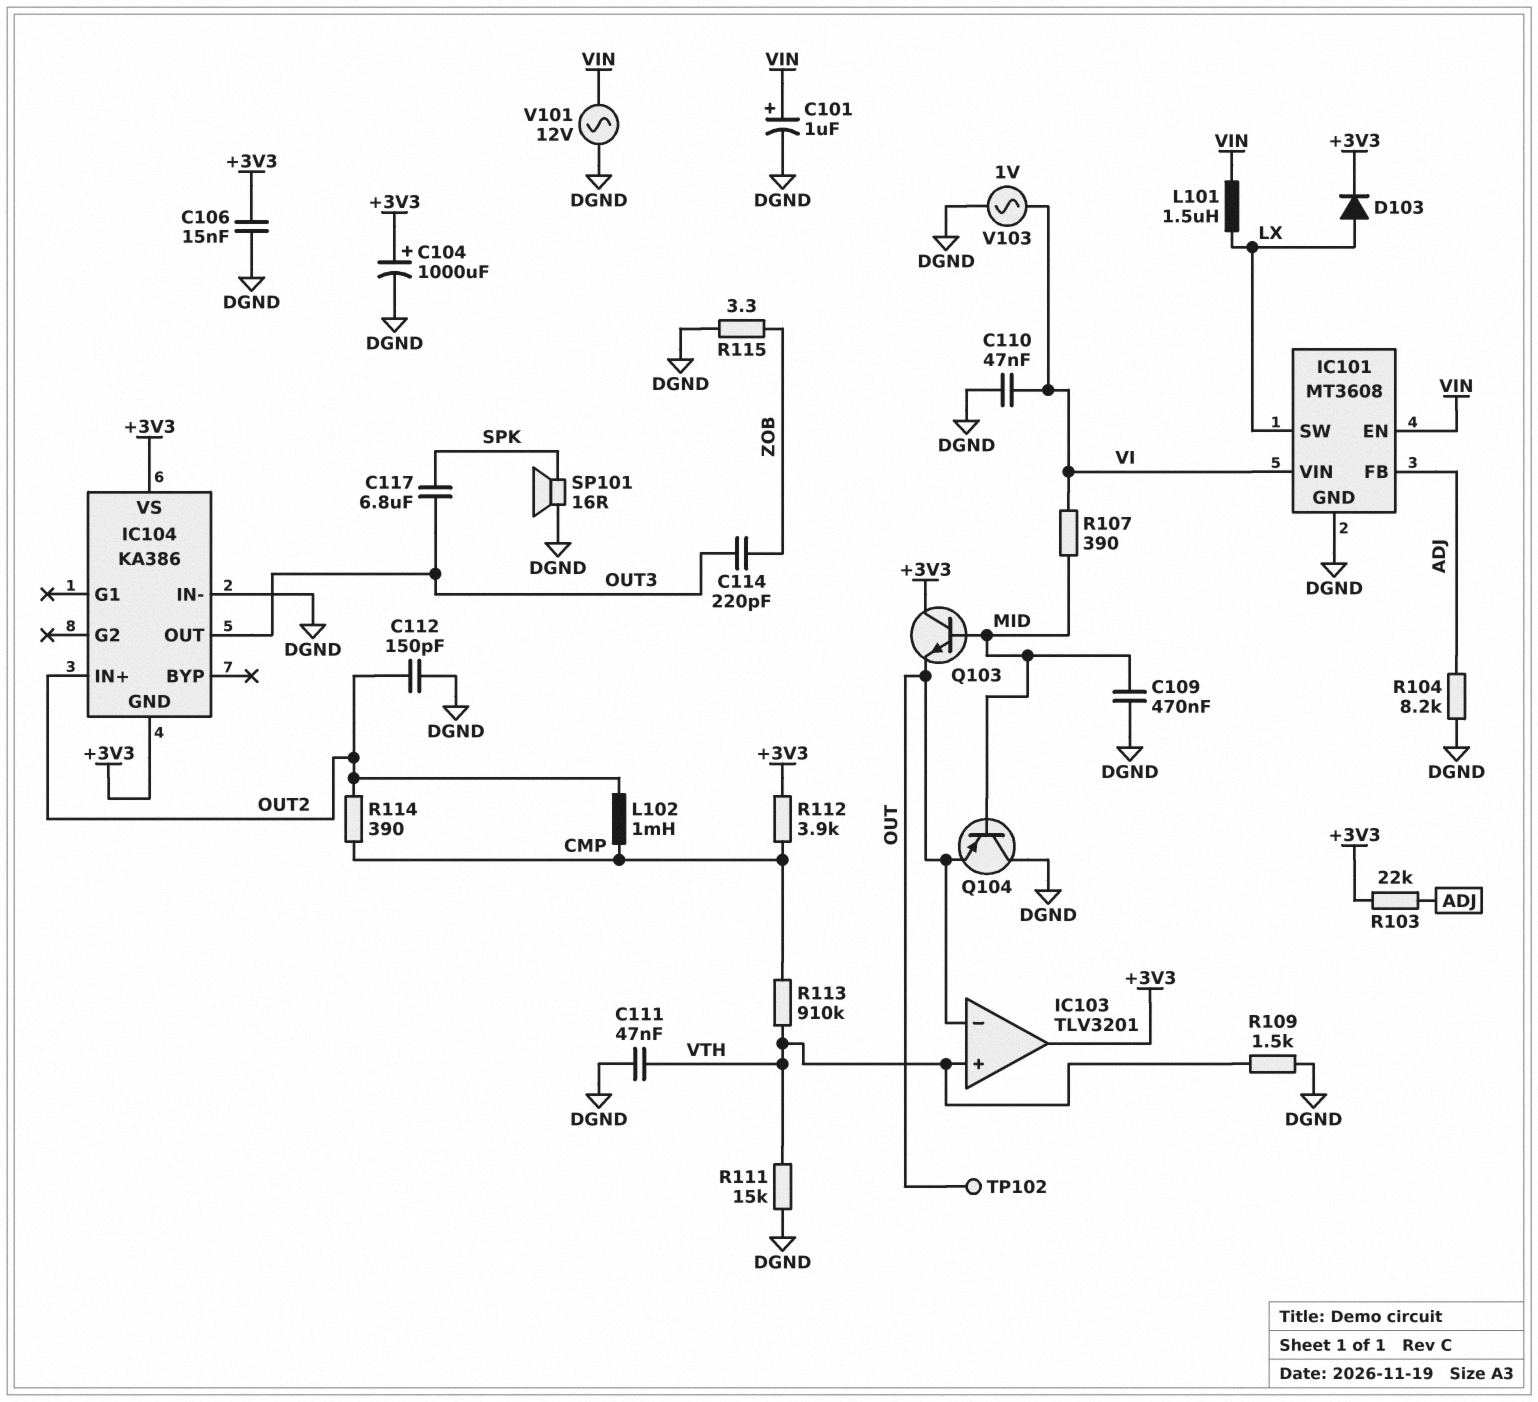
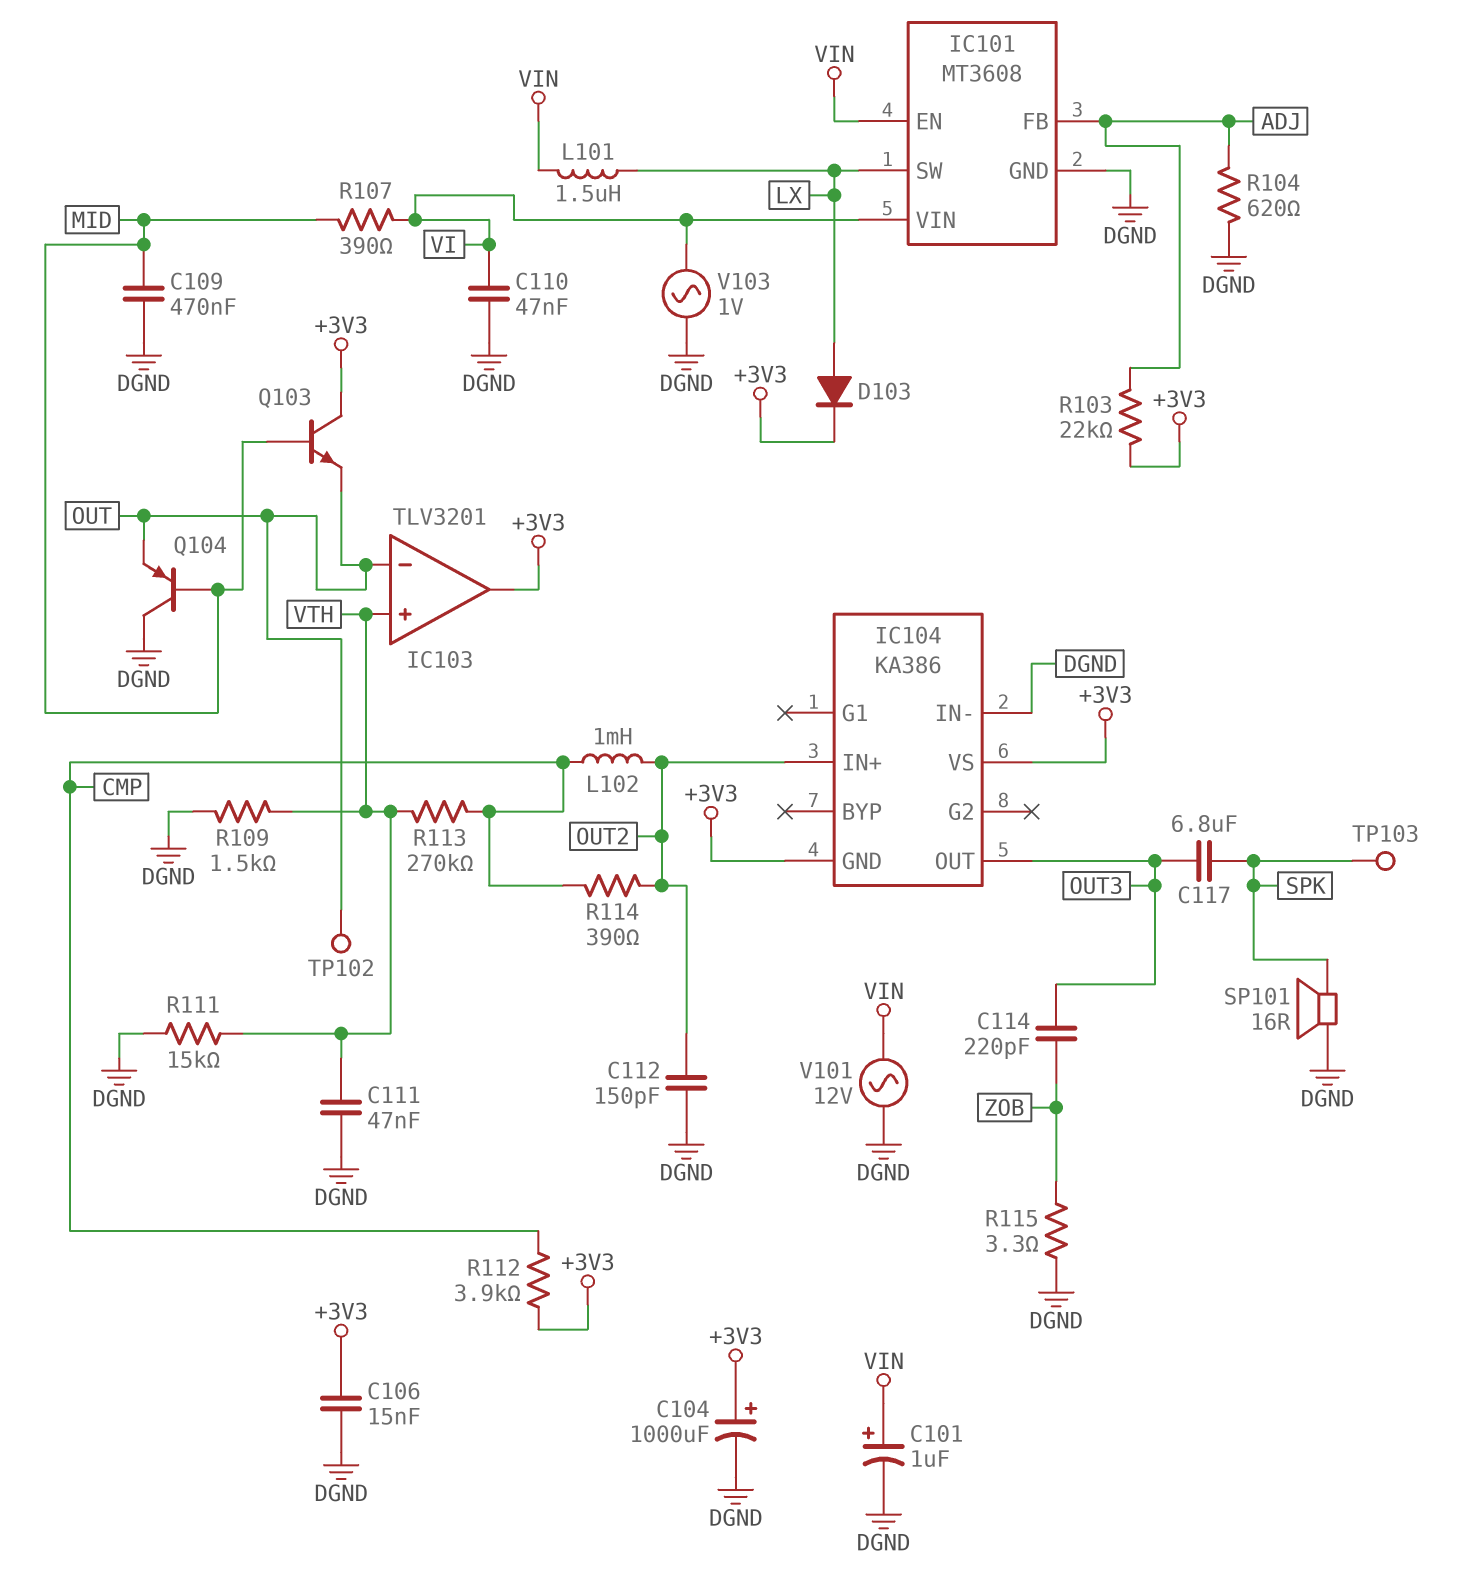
R104: 8.2k (ADJ, DGND) -> 620 (ADJ, DGND)
R113: 910k (CMP, VTH) -> 270k (CMP, VTH)
TP103: none -> test point (SPK)

